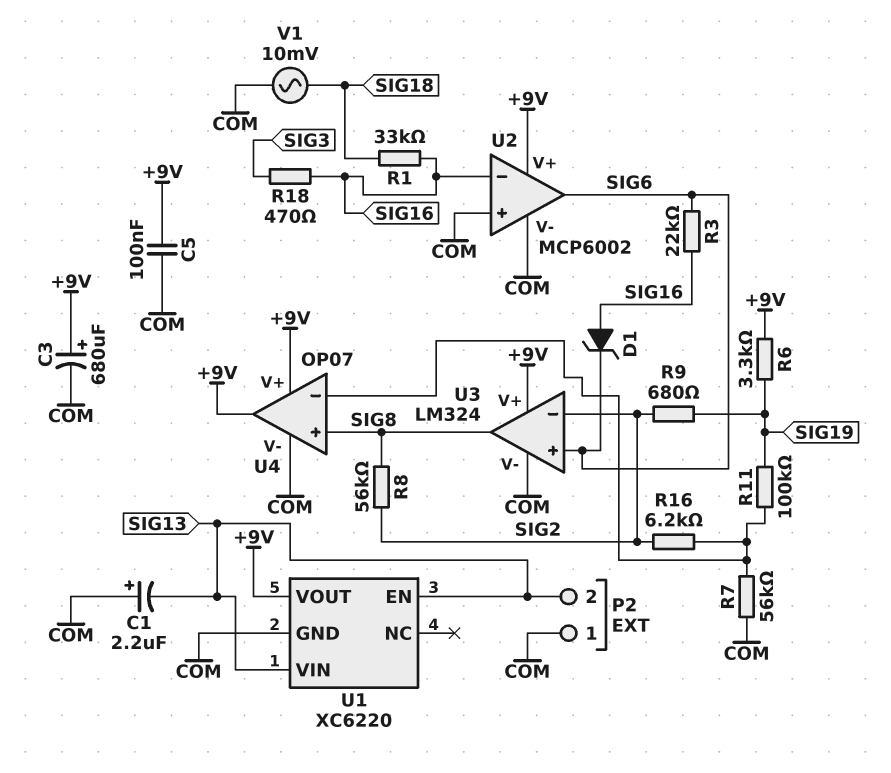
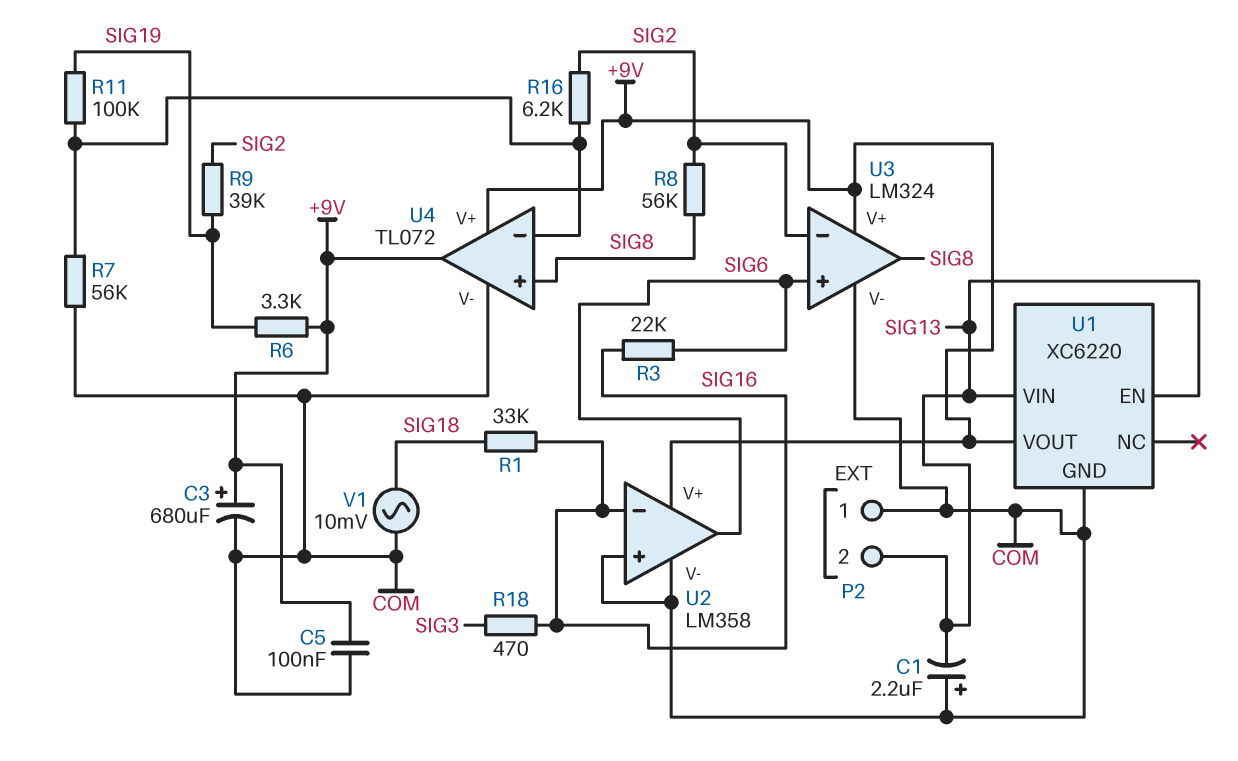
D1: zener (A SIG16, K SIG6) -> none
R9: 680 (SIG2, SIG19) -> 39k (SIG2, SIG19)
U2: MCP6002 -> LM358
U4: OP07 -> TL072

